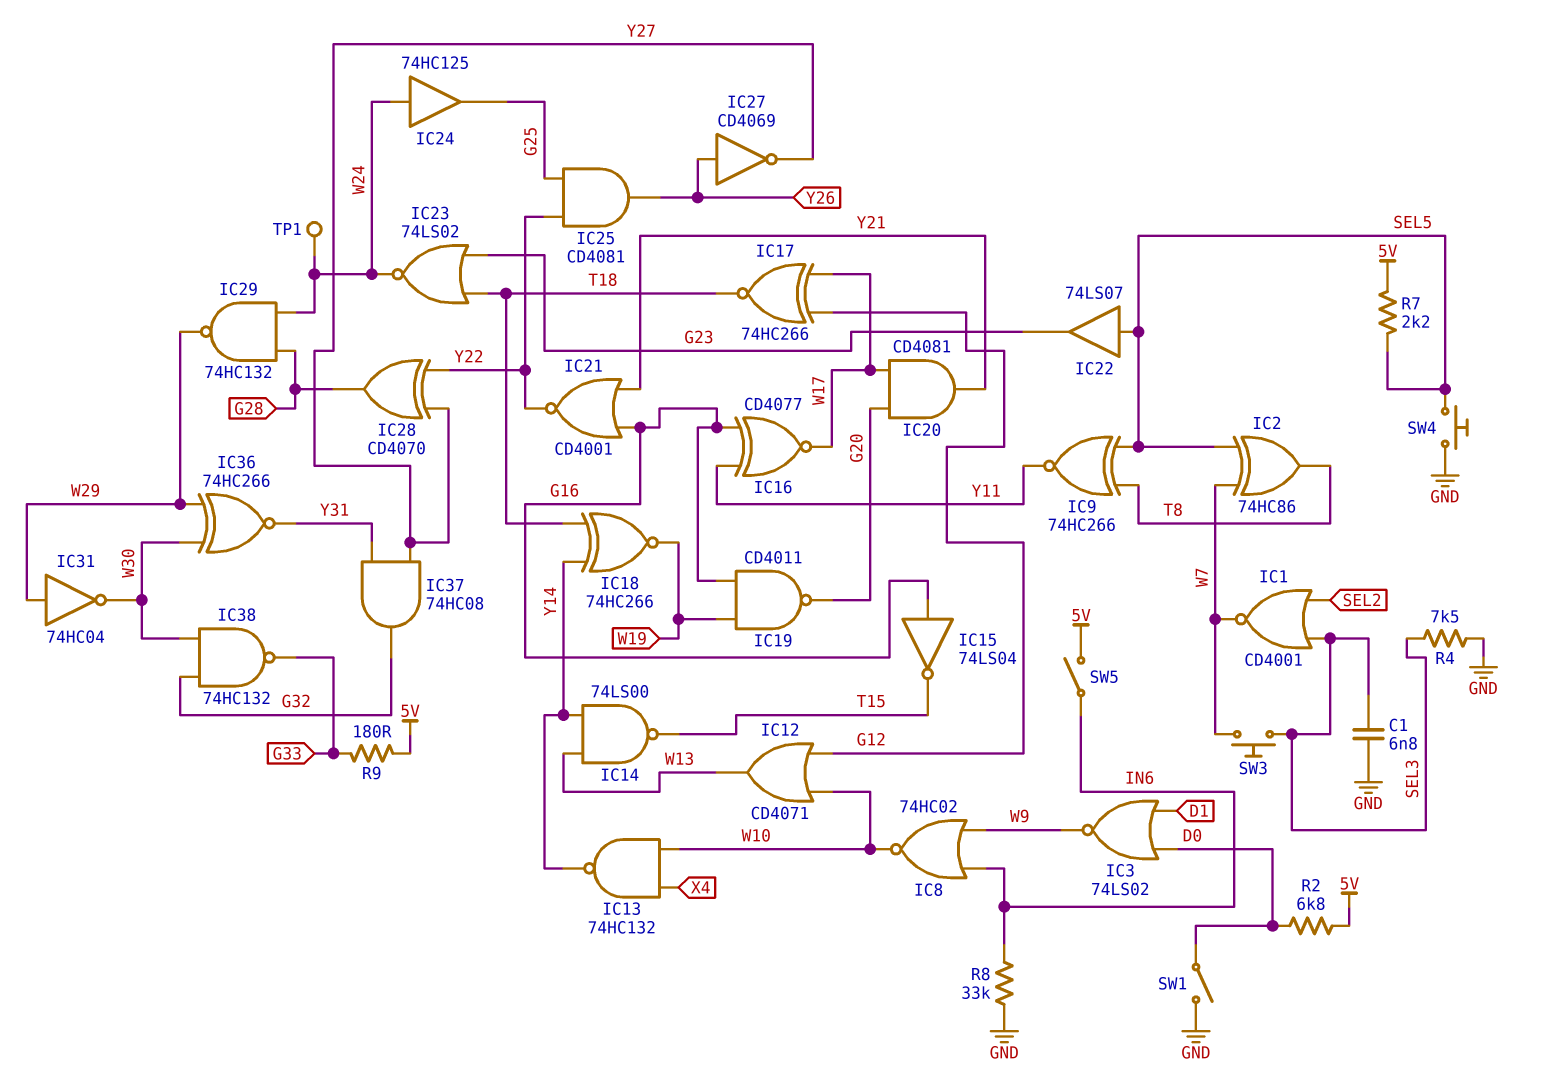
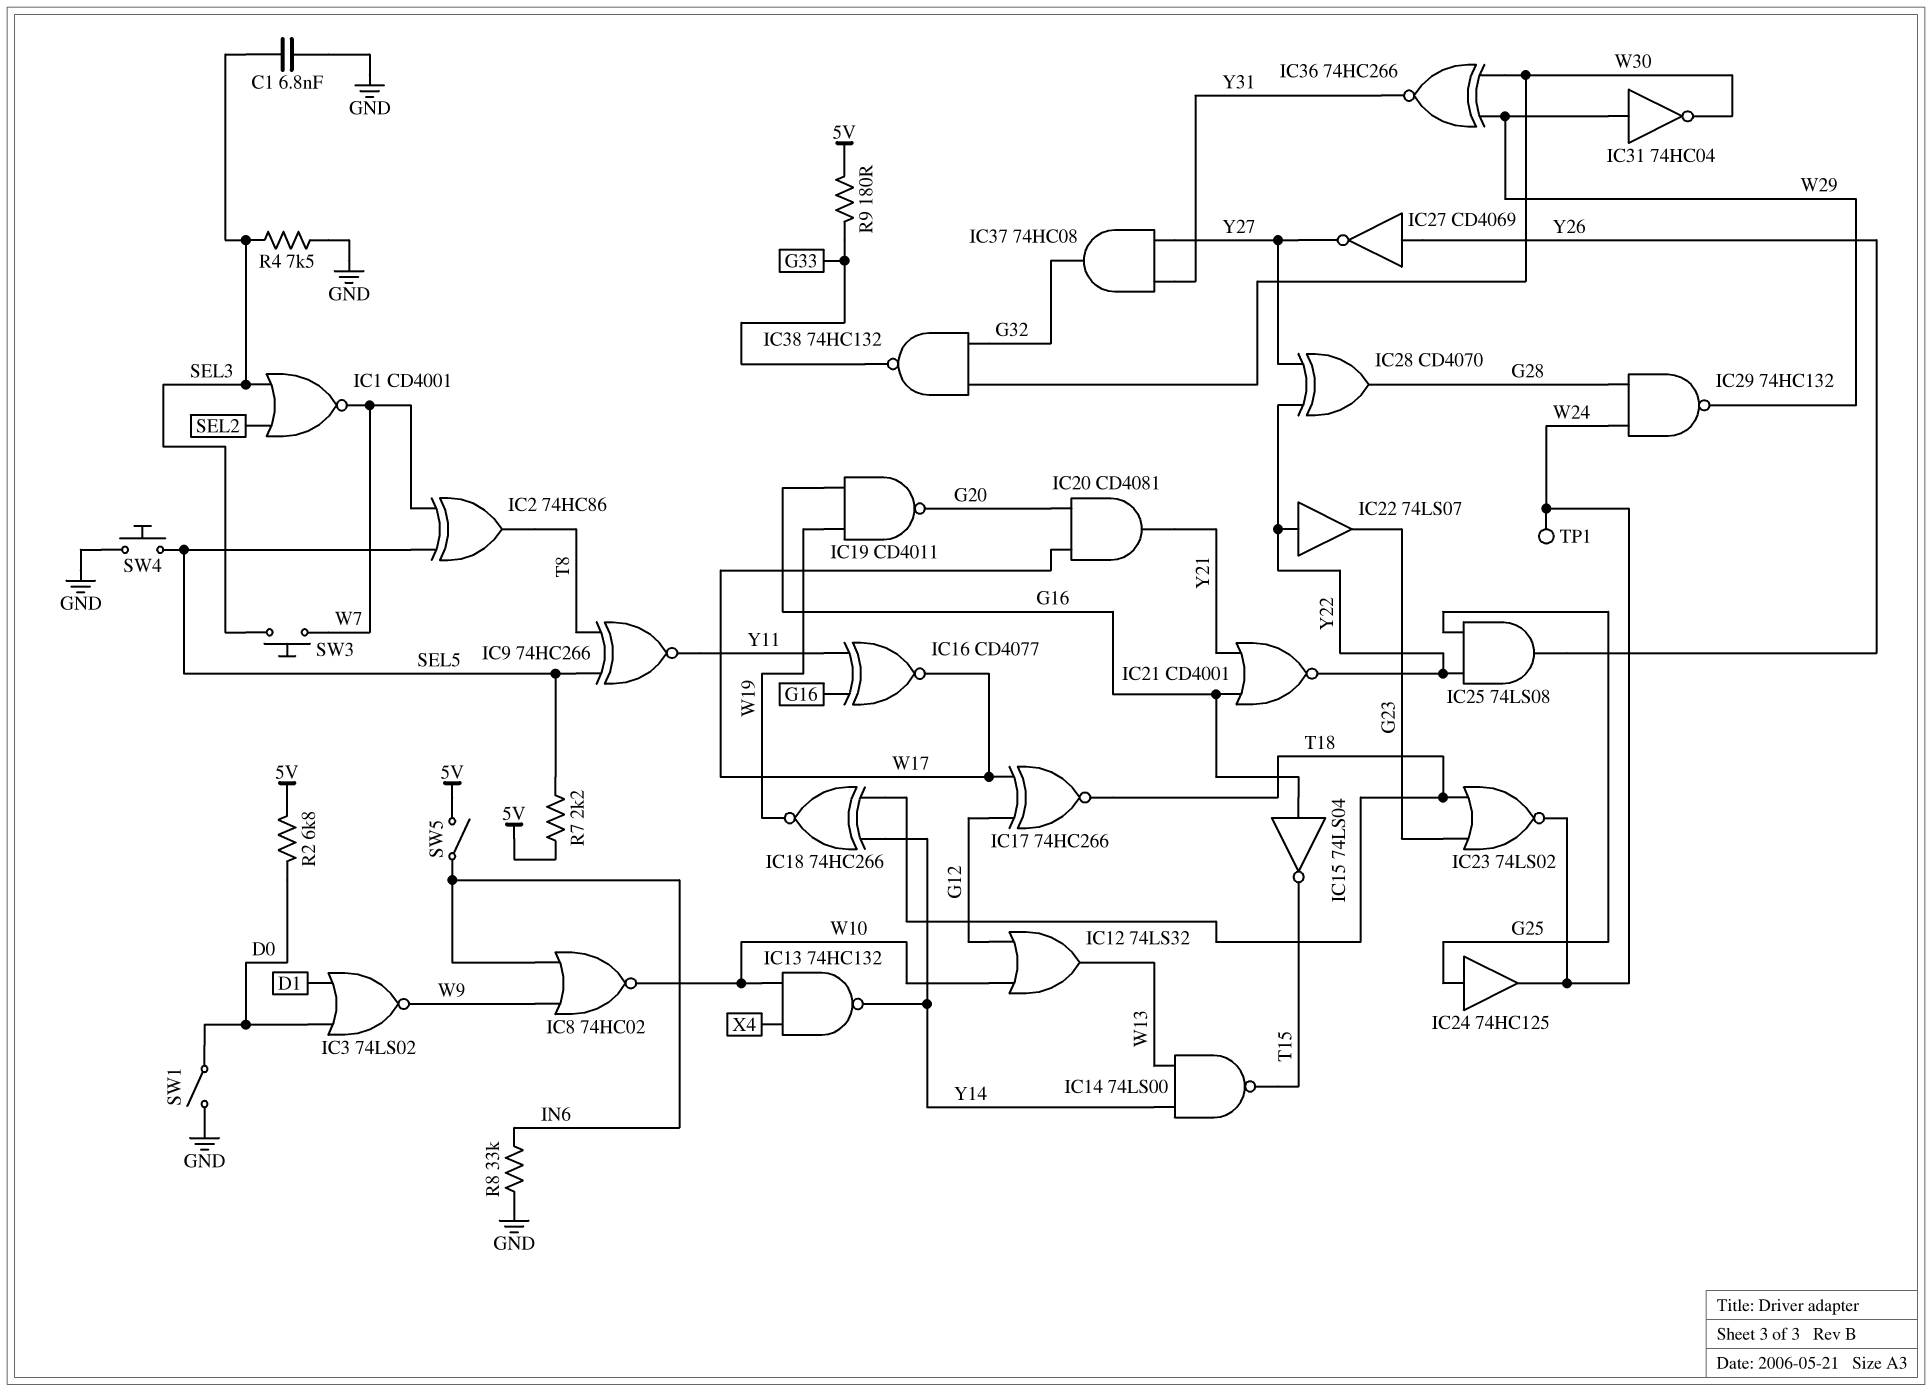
IC12: OR CD4071 (in G12, in W10, out W13) -> OR 74LS32 (in G12, in W10, out W13)
IC22: buffer 74LS07 (in SEL5, out G23) -> buffer 74LS07 (in Y22, out G23)
IC24: buffer 74HC125 (in W24, out G25) -> buffer 74HC125 (in G25, out W24)
IC25: AND CD4081 (in G25, in Y22, out Y26) -> AND 74LS08 (in G25, in Y22, out Y26)

